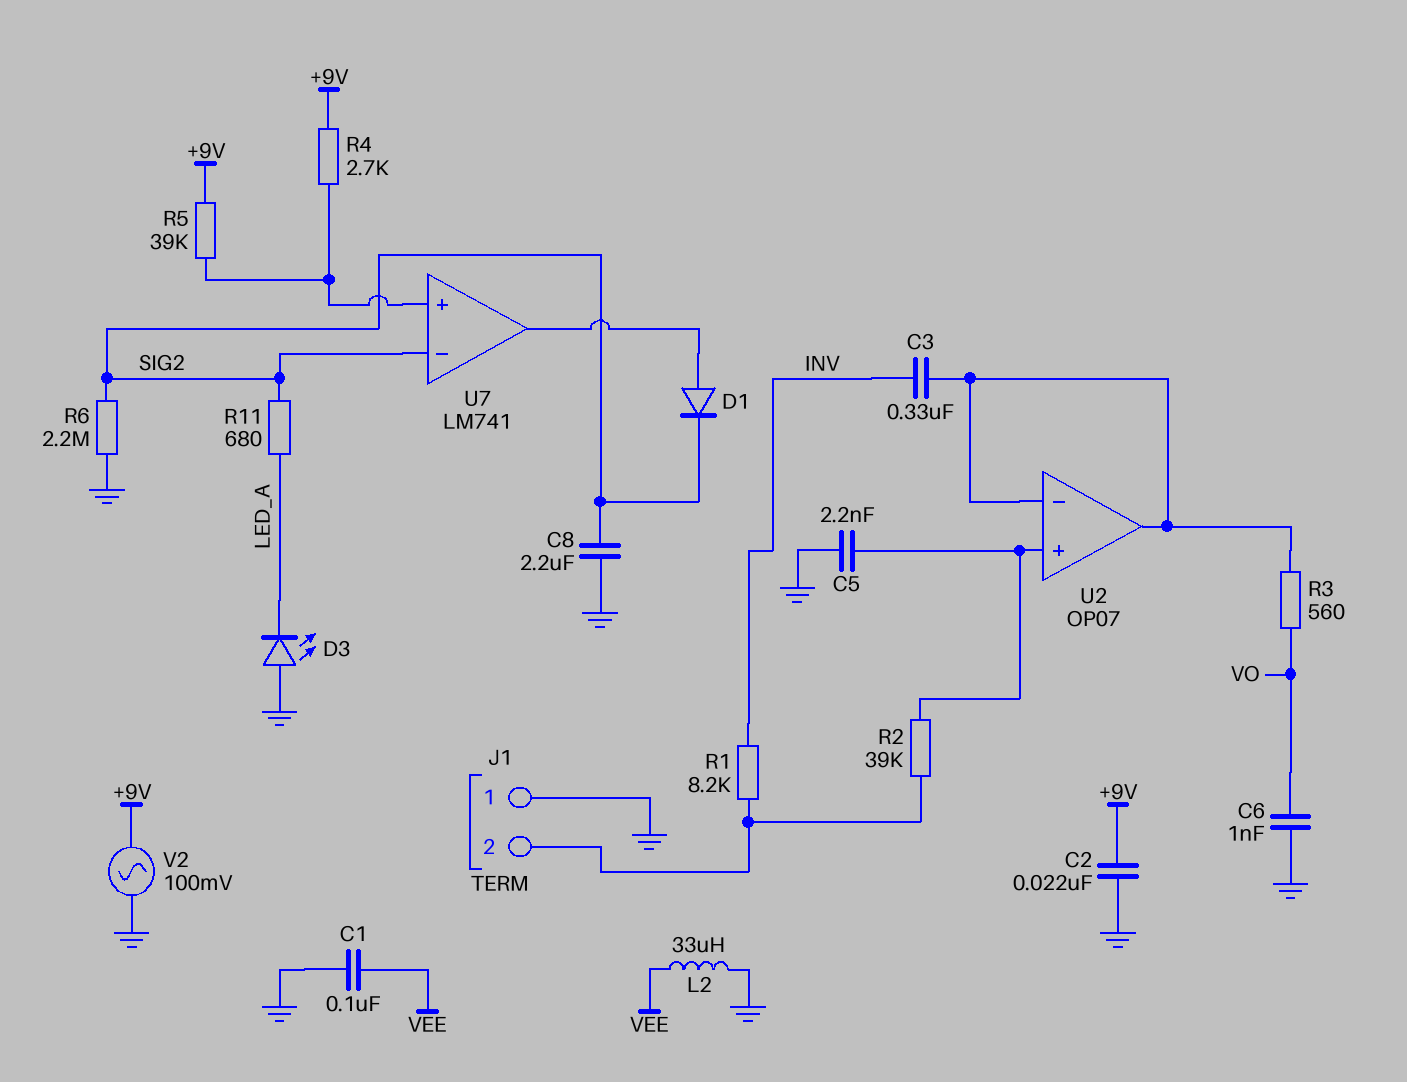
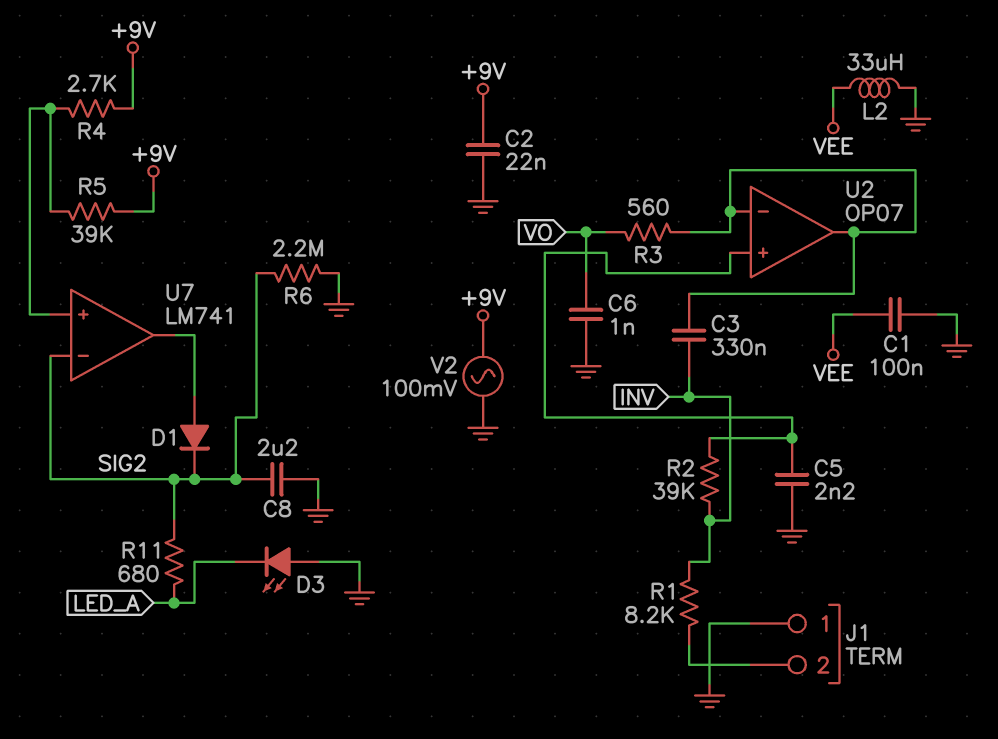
R2: 39k (J1/2, U2/in+) -> 39k (INV, U2/in+)

